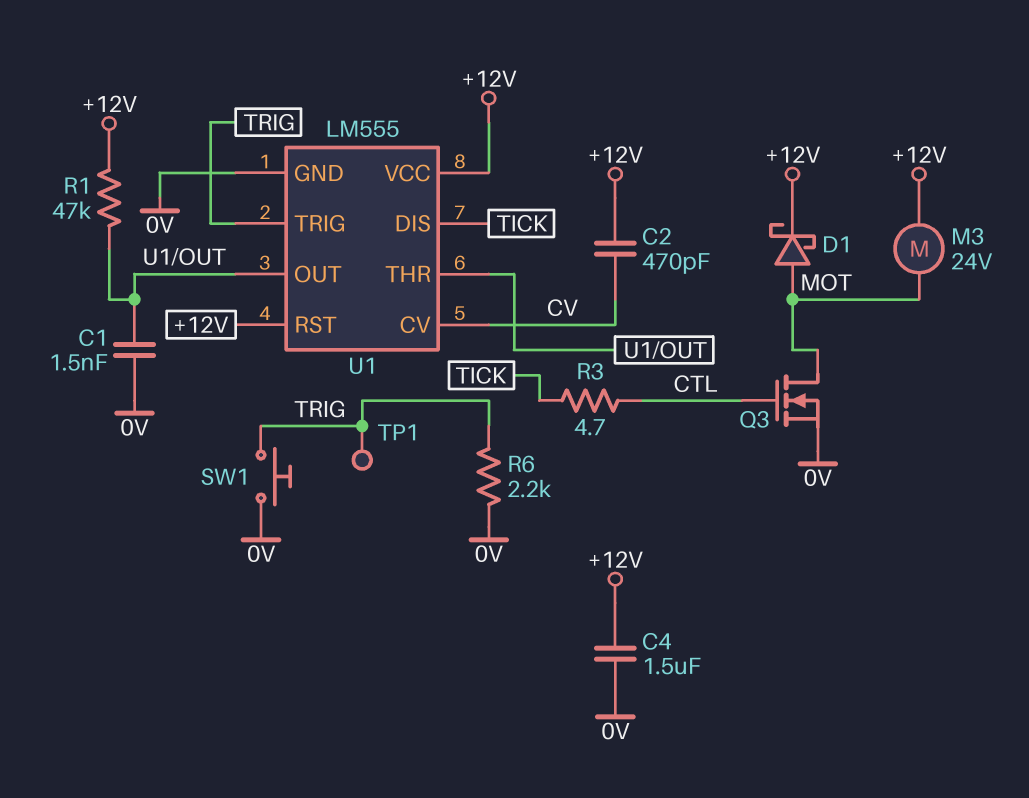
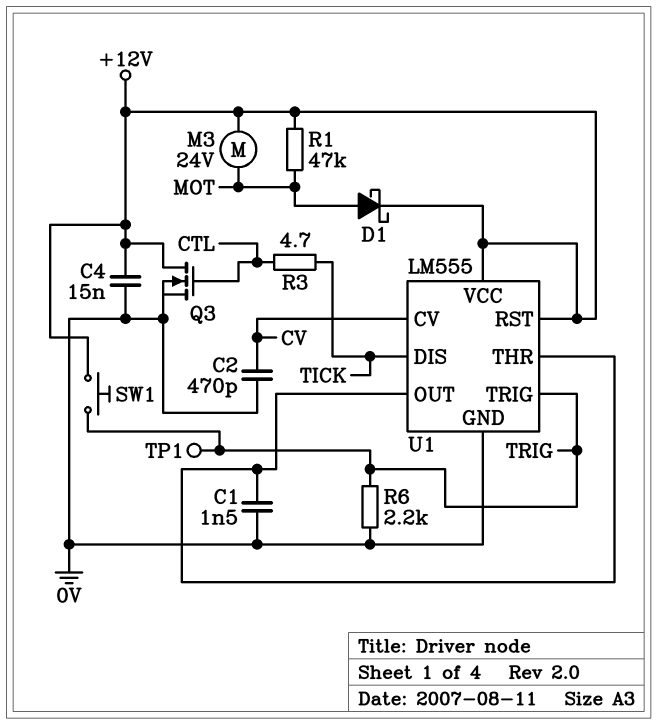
C2: 470pF (+12V, CV) -> 470pF (0V, CV)
C4: 1.5uF (+12V, 0V) -> 15nF (+12V, 0V)
Q3: NMOS (G CTL, D MOT, S 0V) -> NMOS (G CTL, D +12V, S 0V)
R1: 47k (+12V, U1/OUT) -> 47k (+12V, MOT)
SW1: button (0V, TRIG) -> button (+12V, TRIG)

